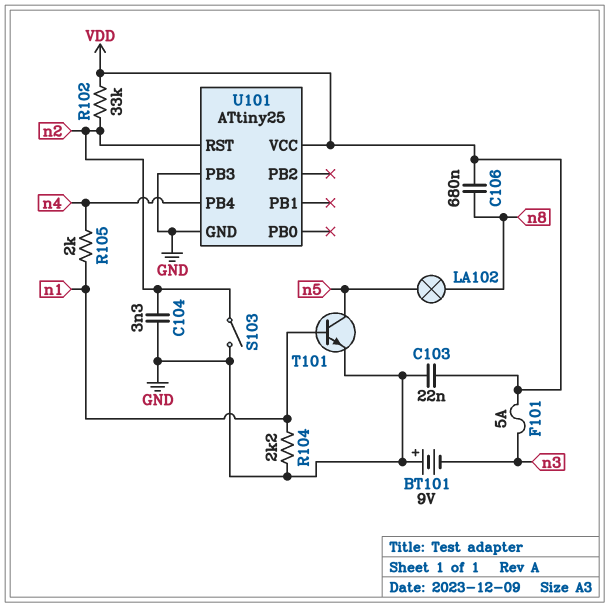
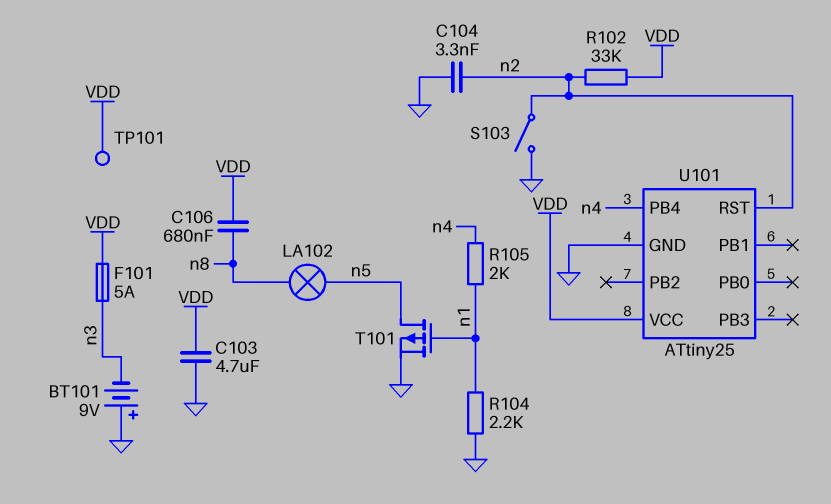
C103: 22nF (GND, VDD) -> 4.7uF (GND, VDD)
T101: NPN (B n1, C n5, E GND) -> PMOS (G n1, D n5, S GND)
TP101: none -> test point (VDD)
U101 pin PB3: GND -> none

